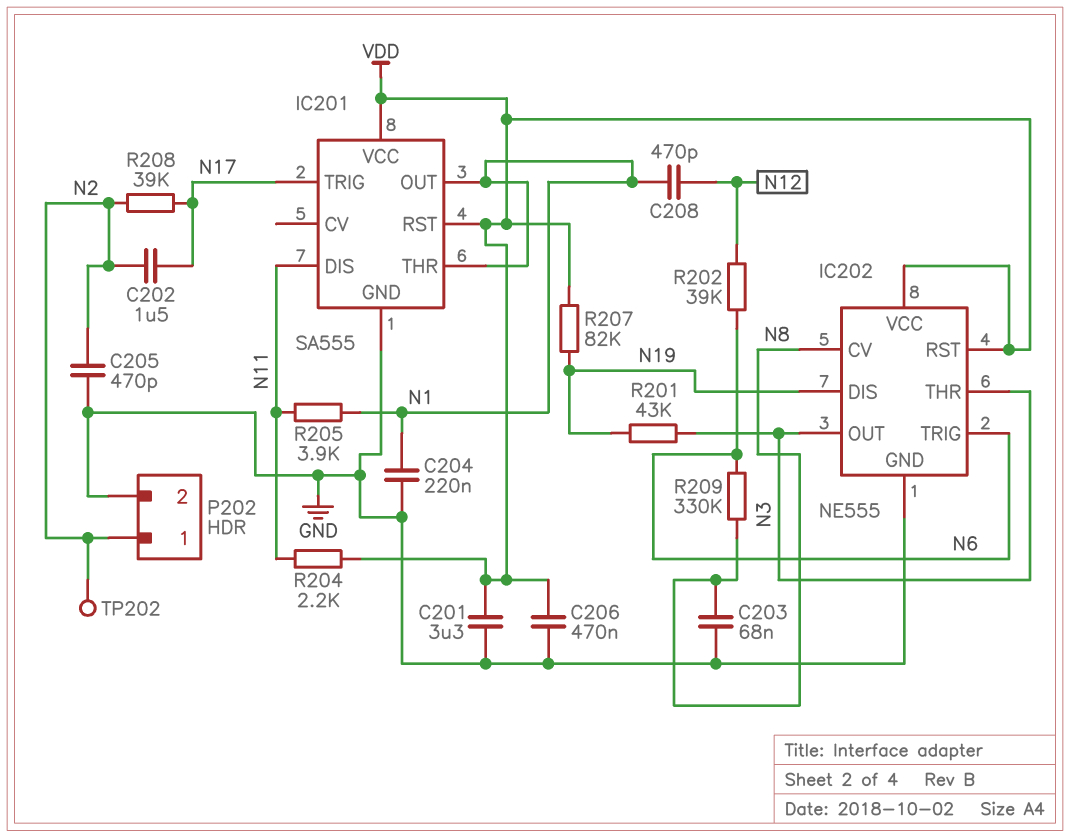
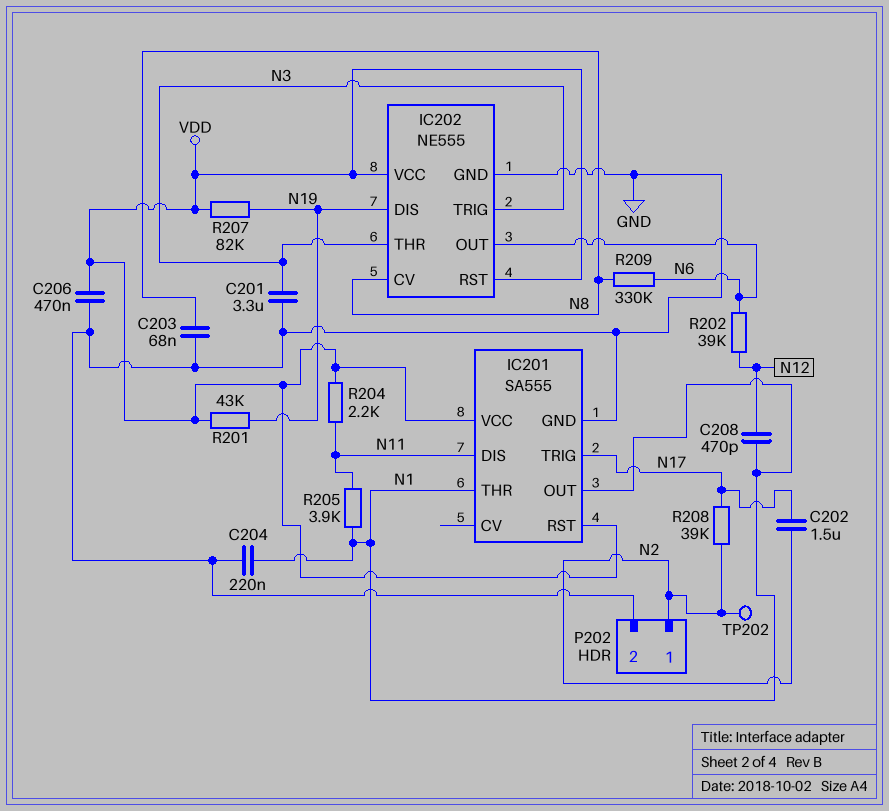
C201: 3.3uF (GND, VDD) -> 3.3uF (GND, N3)
C205: 470pF (GND, N2) -> none
IC202 pin OUT: N3 -> N6
IC202 pin TRIG: N6 -> N3
R201: 43k (N3, N19) -> 43k (N19, VDD)

